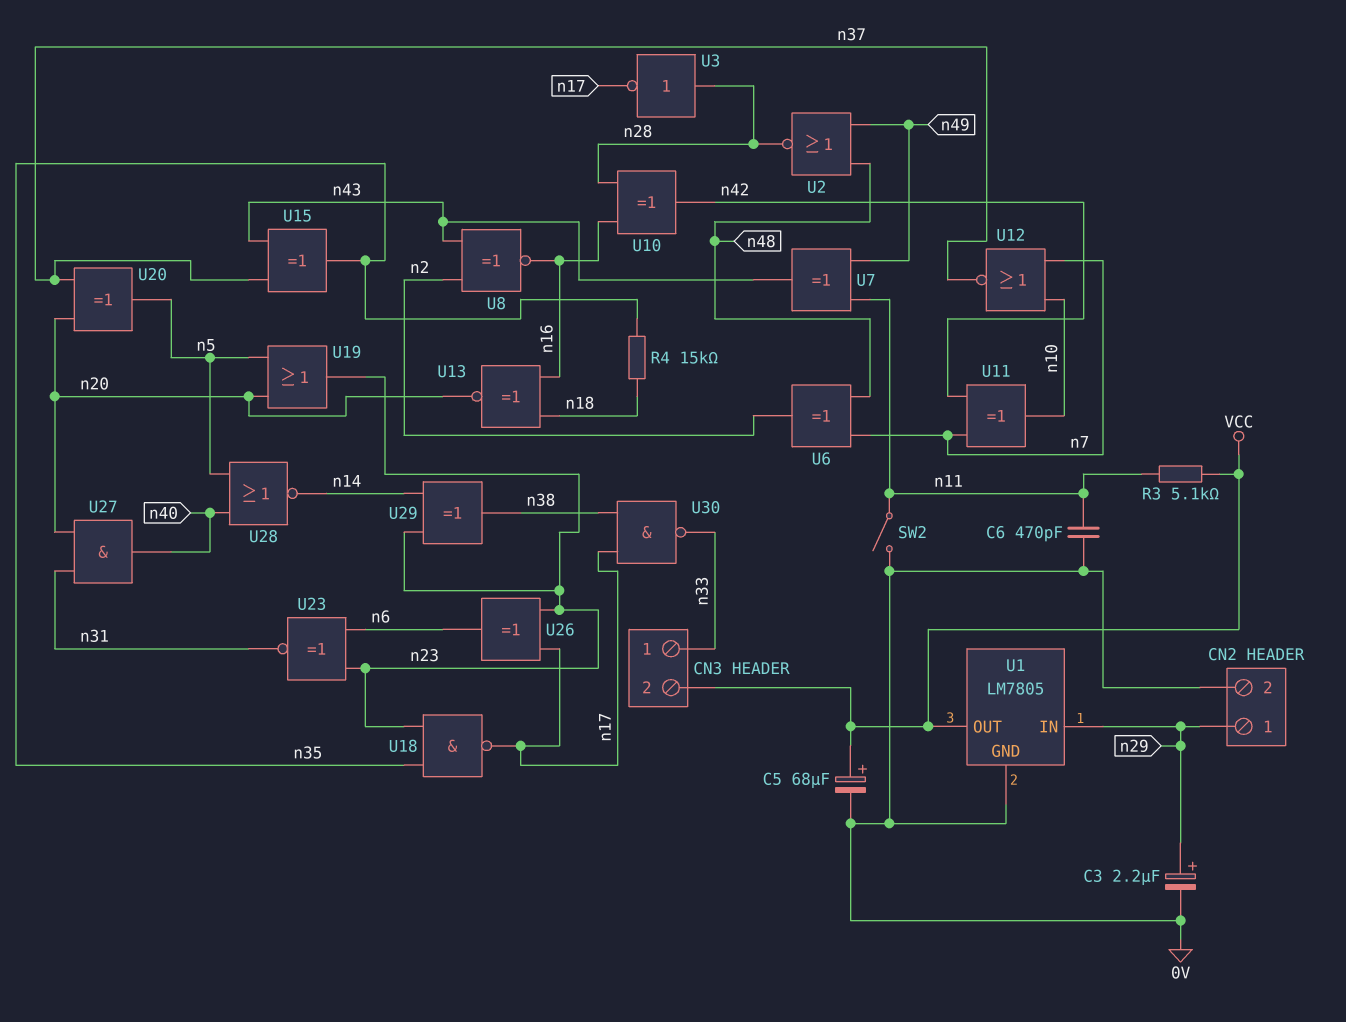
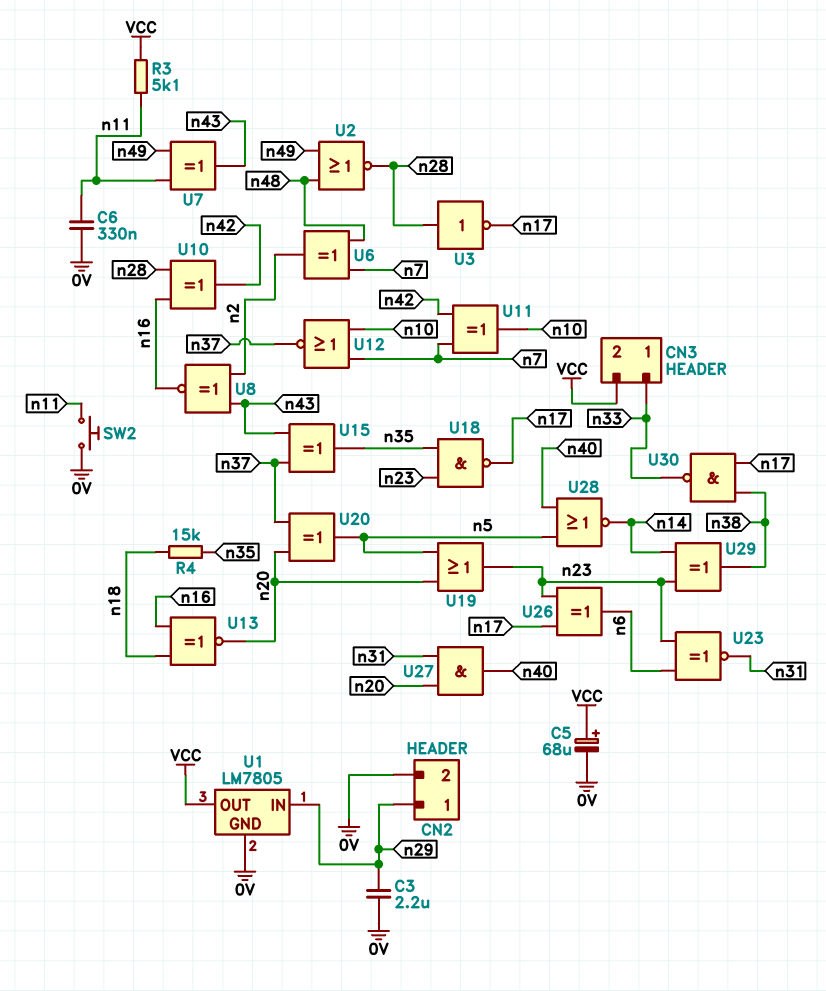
C3: 2.2uF (plus n29, minus 0V) -> 2.2uF (0V, n29)
C6: 470pF (0V, n11) -> 330nF (0V, n11)
SW2: switch (0V, n11) -> button (0V, n11)

